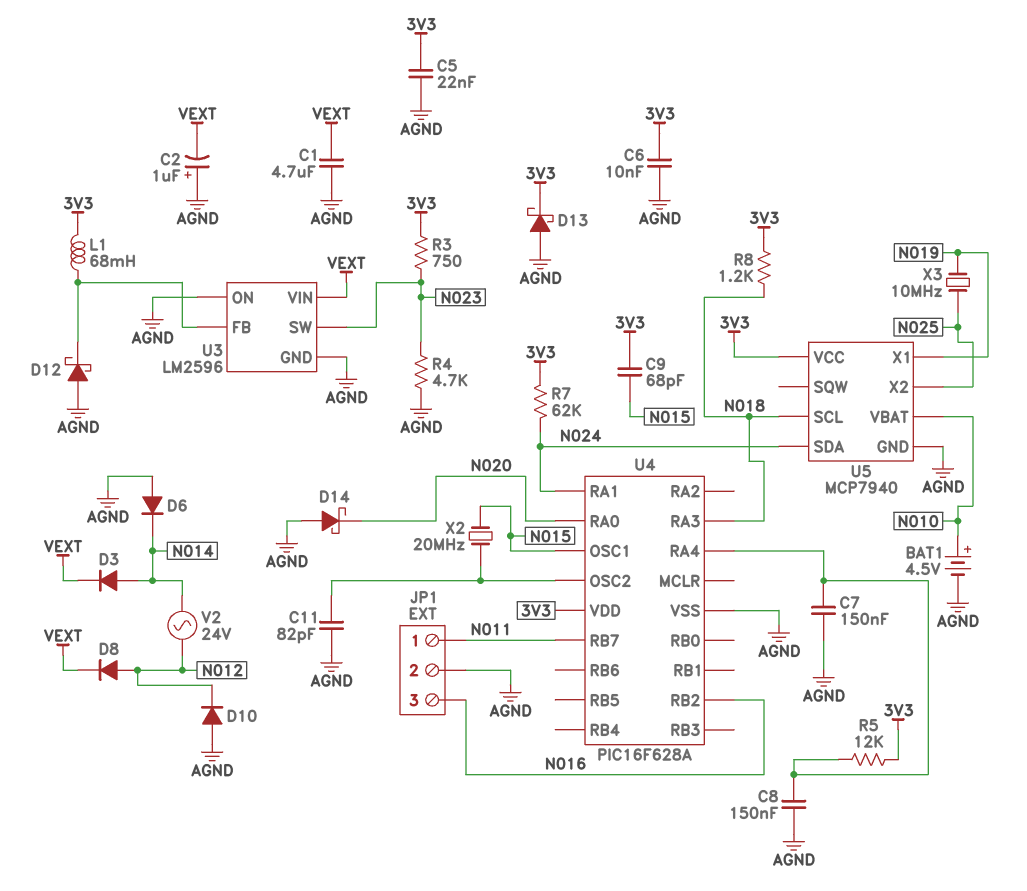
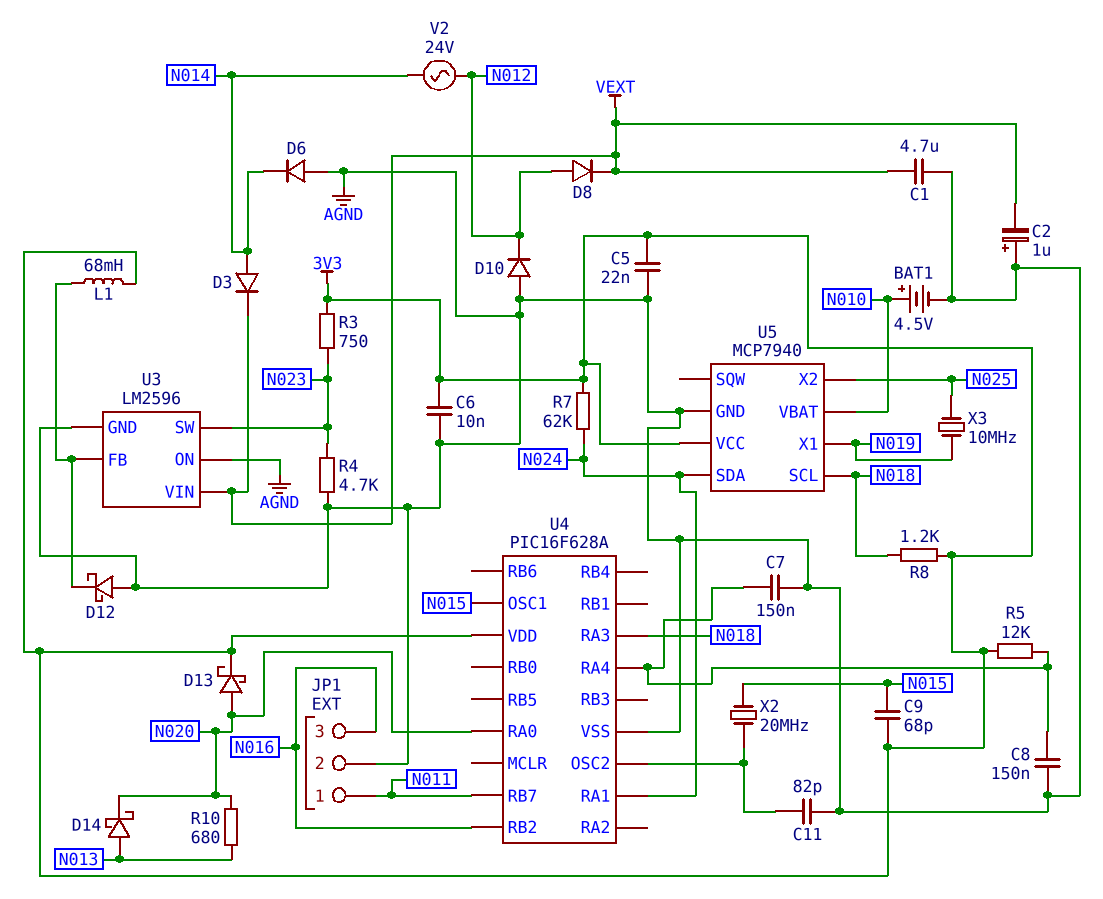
D13: schottky (A AGND, K 3V3) -> schottky (A N020, K 3V3)
D14: schottky (A AGND, K N020) -> schottky (A N013, K N020)
R10: none -> 680 (N013, N020)

